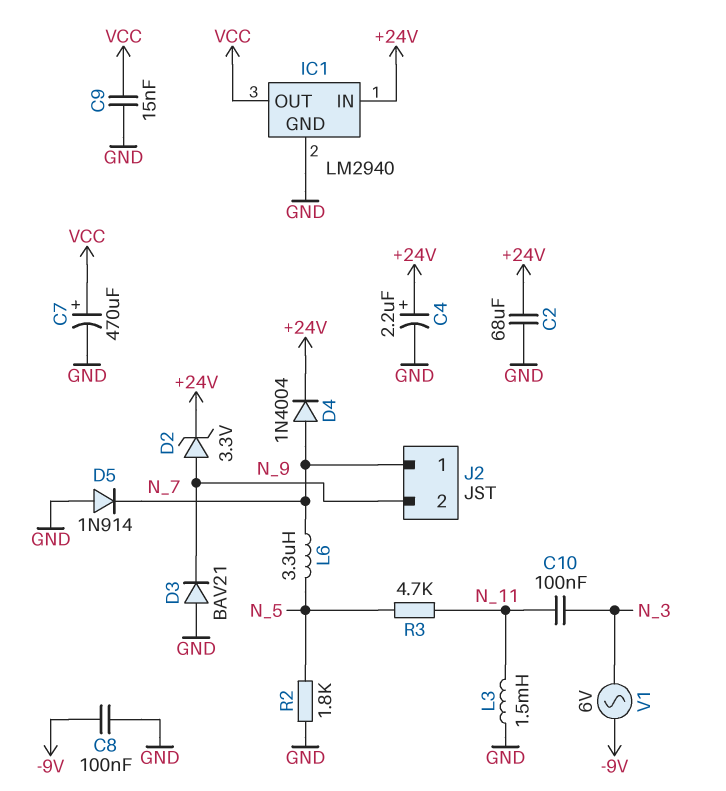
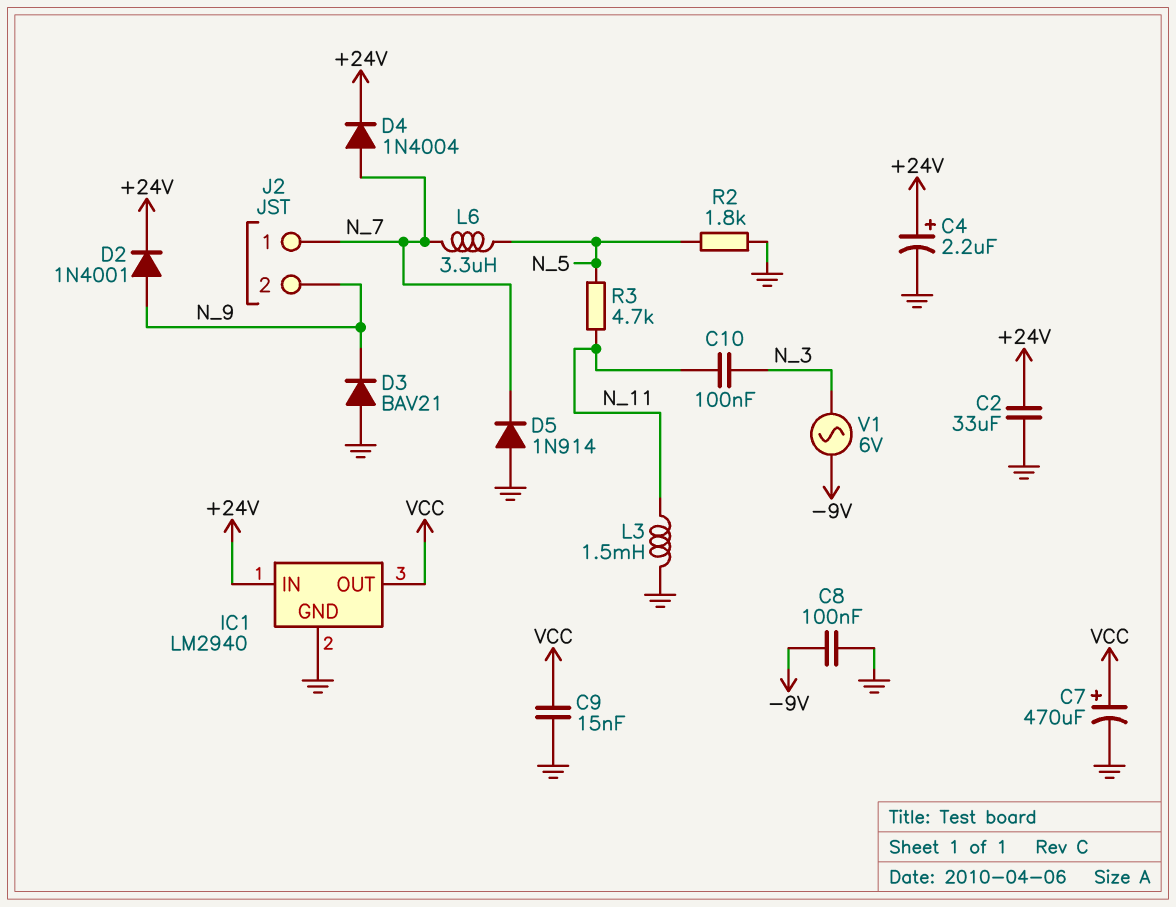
C2: 68uF (+24V, GND) -> 33uF (+24V, GND)
D2: zener 3.3V (A N_9, K +24V) -> diode 1N4001 (A N_9, K +24V)

